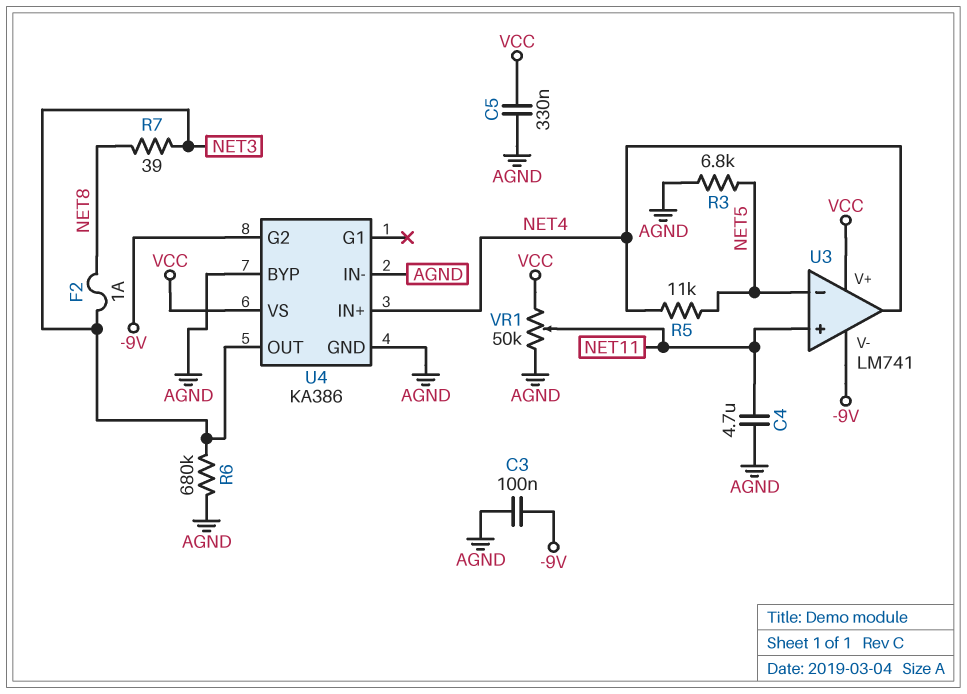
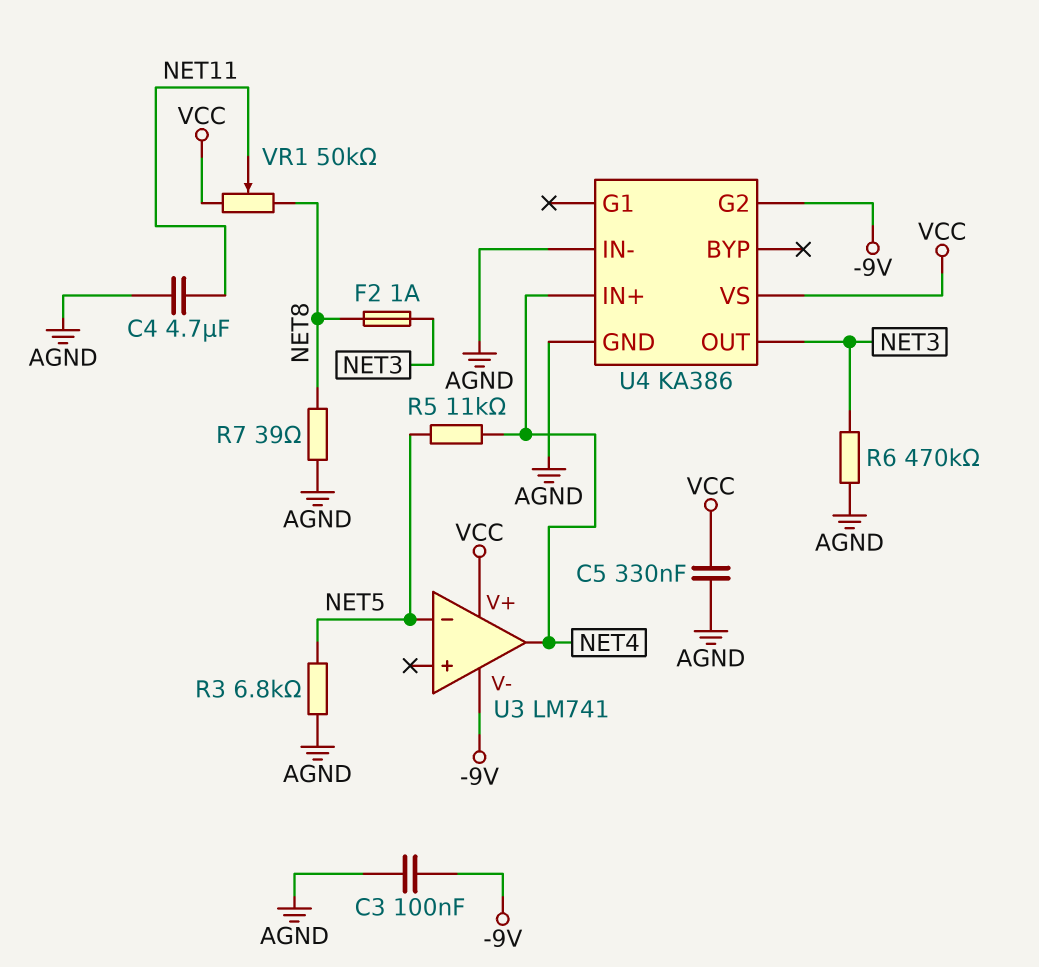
R6: 680k (AGND, NET3) -> 470k (AGND, NET3)
R7: 39 (NET3, NET8) -> 39 (AGND, NET8)
U3 pin in+: NET11 -> none
U4 pin BYP: AGND -> none
VR1: 50k (AGND, VCC, wiper NET11) -> 50k (NET8, VCC, wiper NET11)

